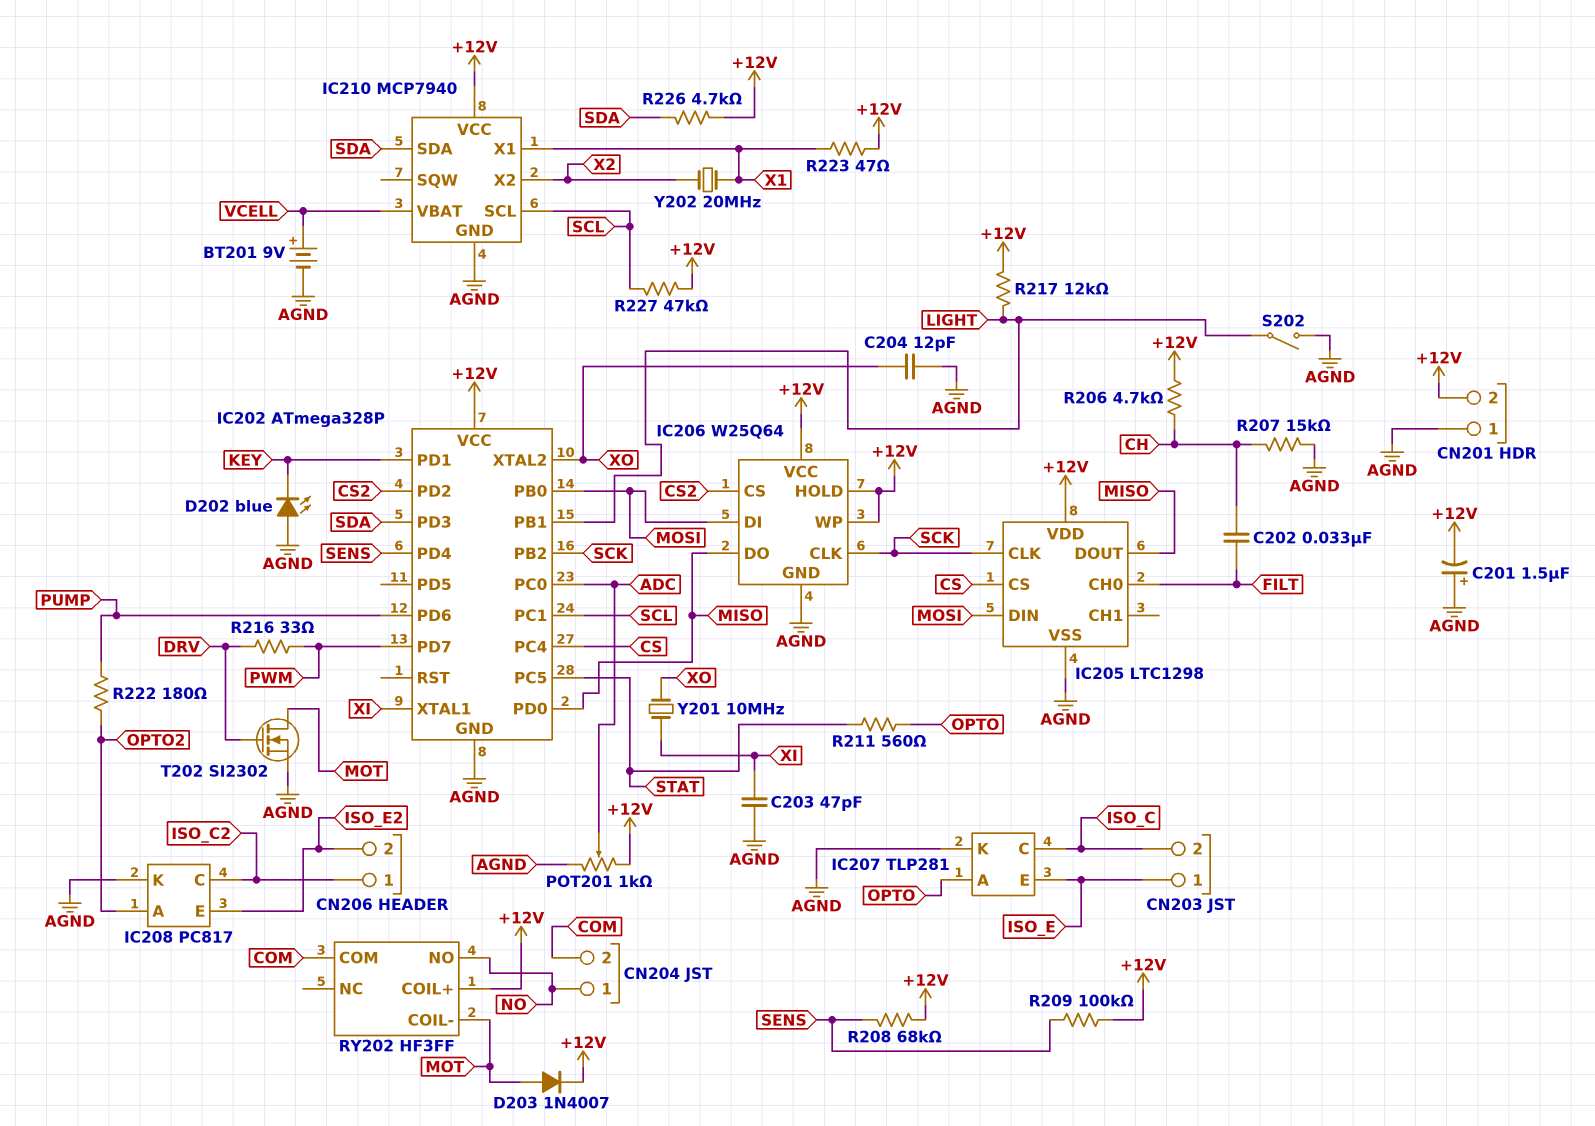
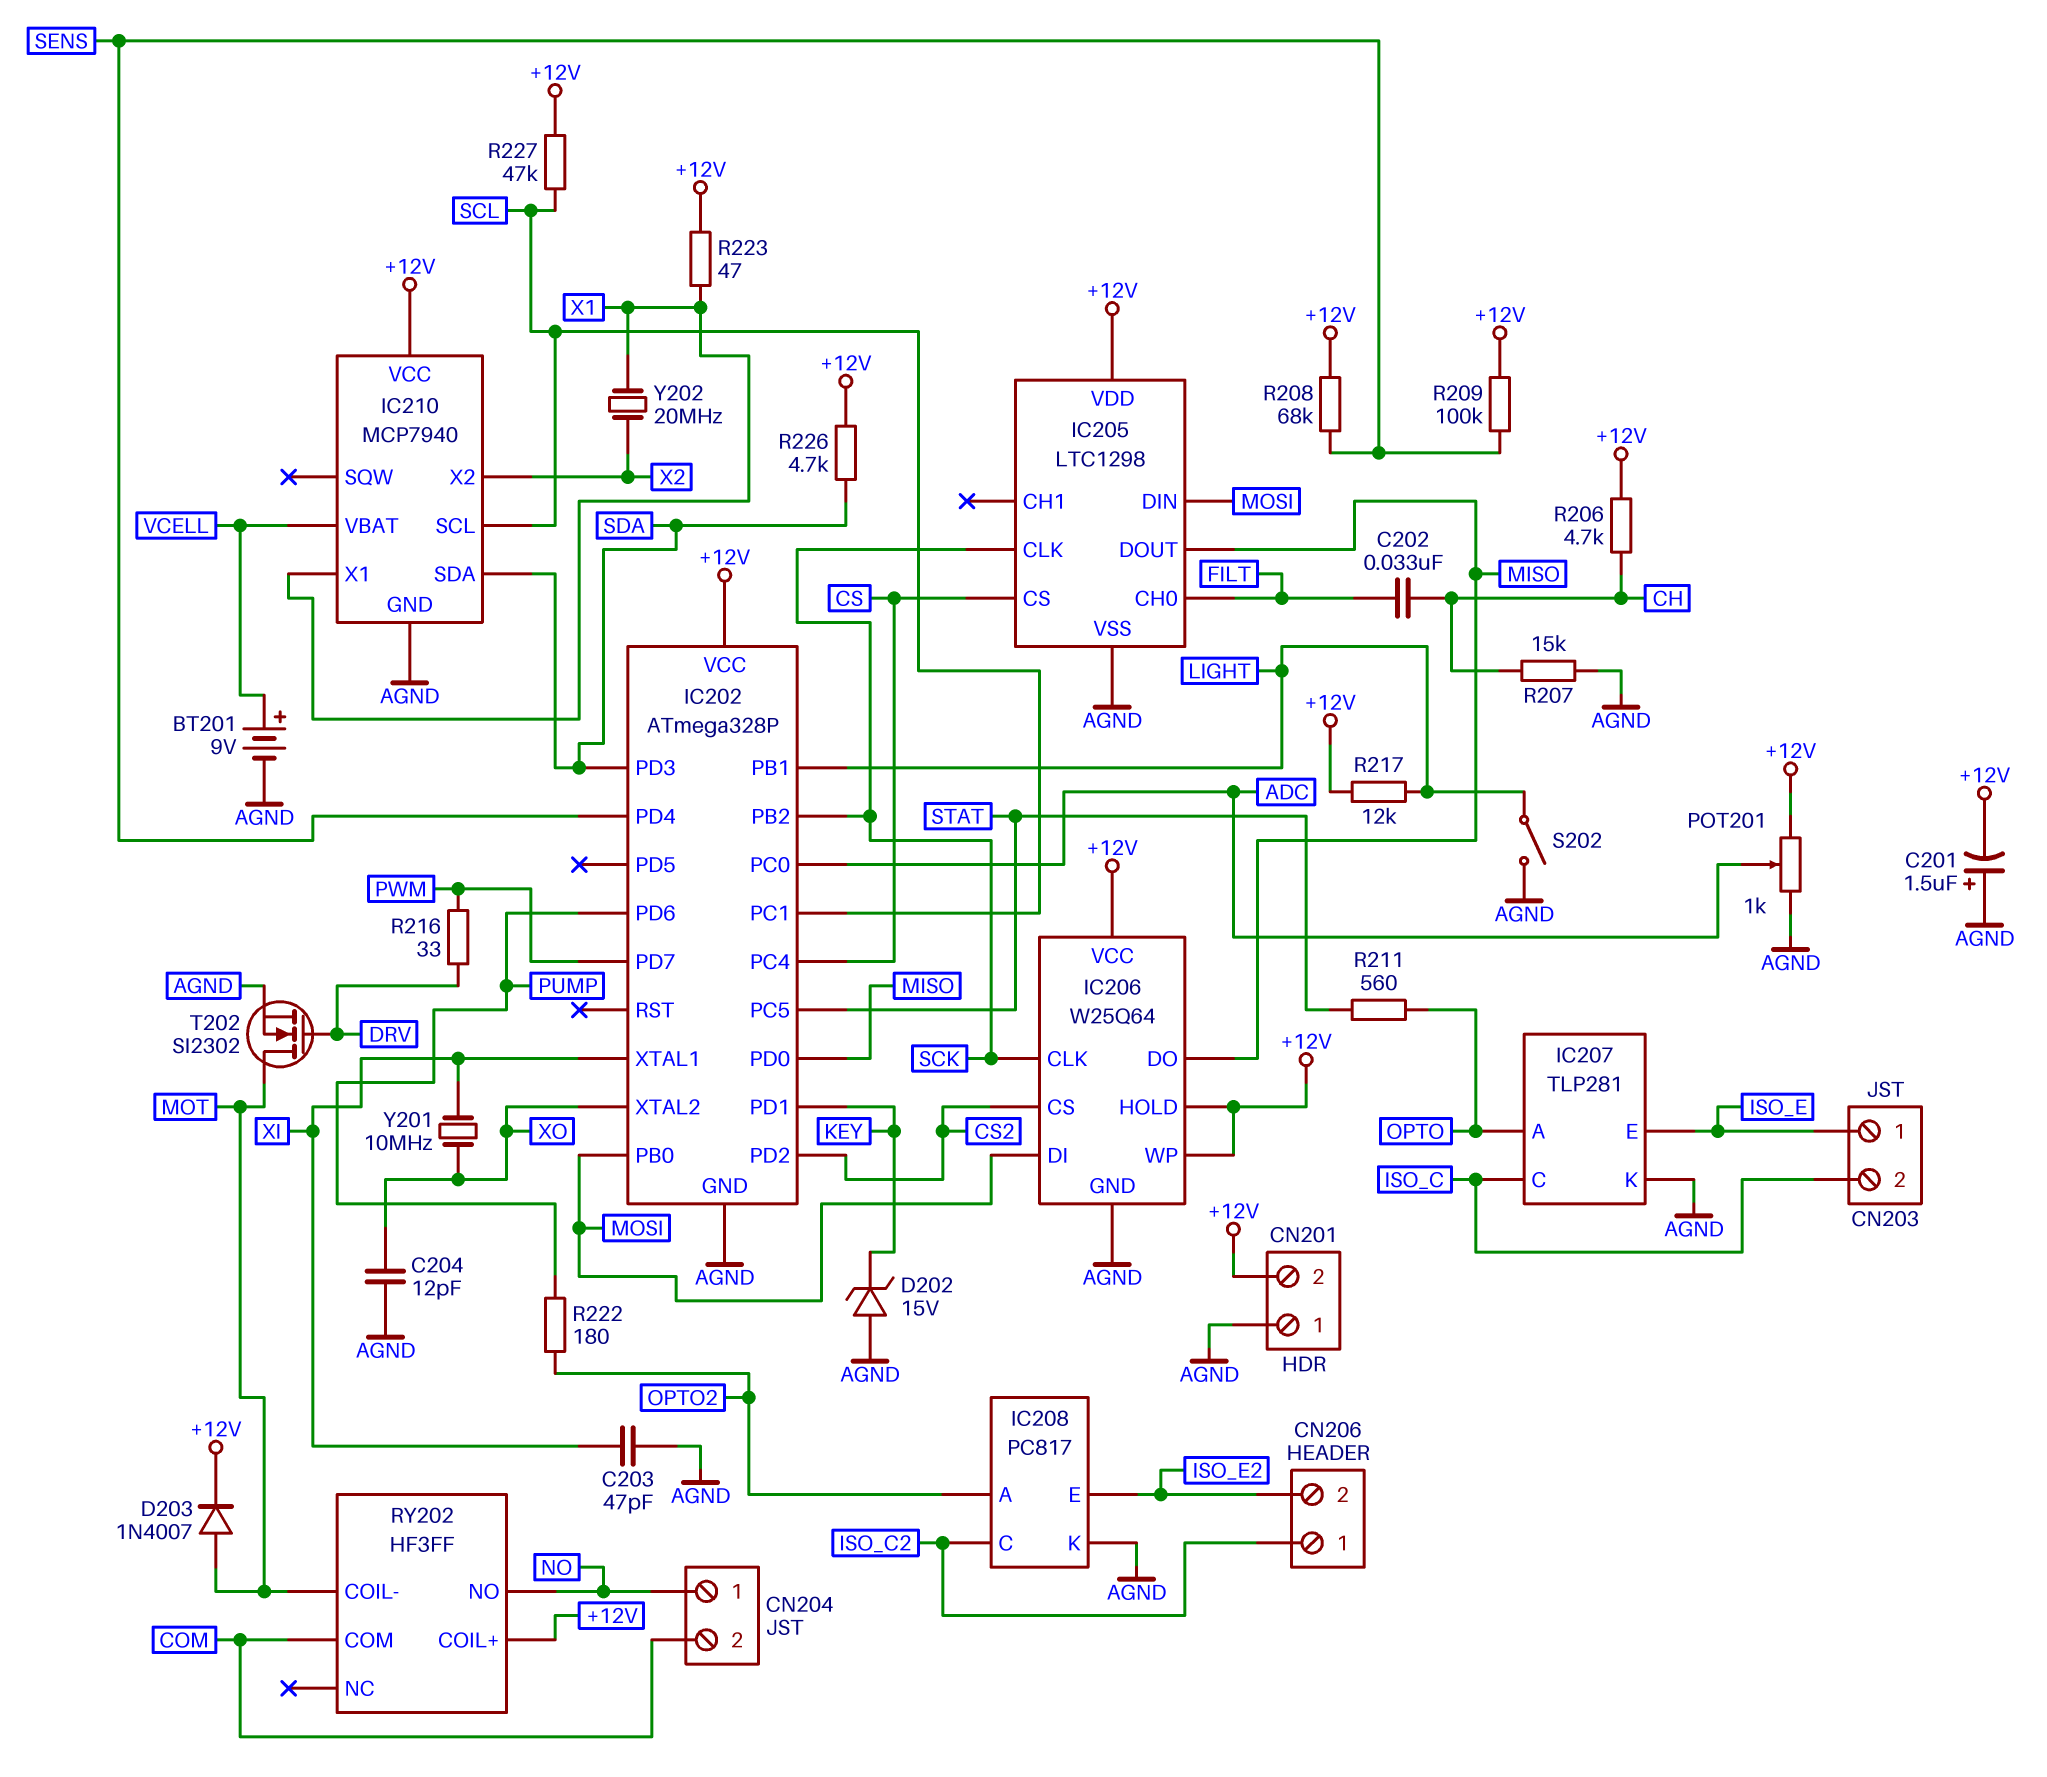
D202: LED blue (A AGND, K KEY) -> zener 15V (A AGND, K KEY)

